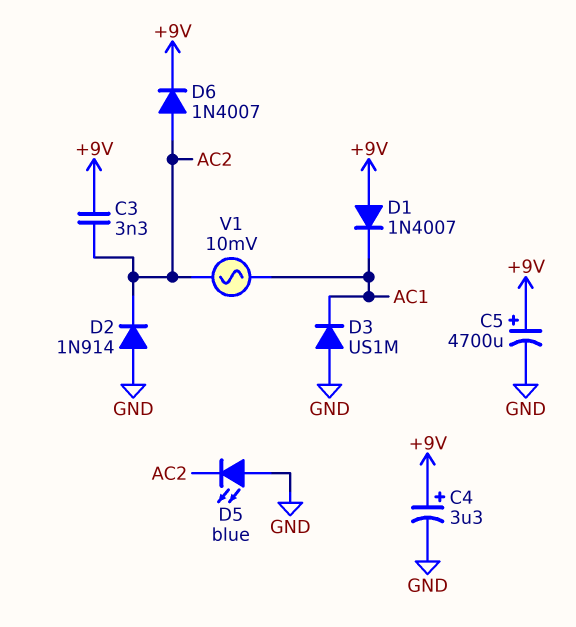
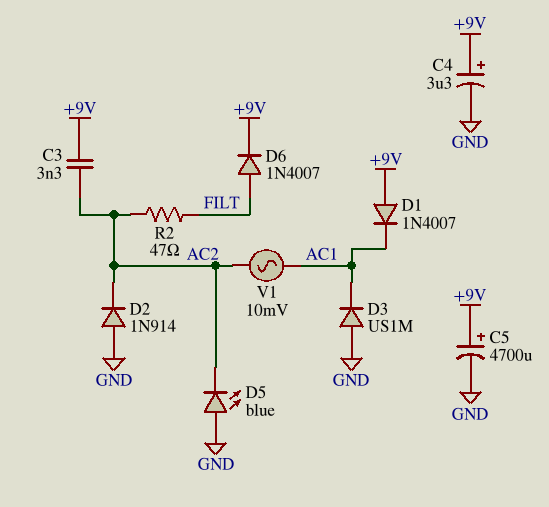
D6: diode 1N4007 (A AC2, K +9V) -> diode 1N4007 (A FILT, K +9V)
R2: none -> 47 (AC2, FILT)

